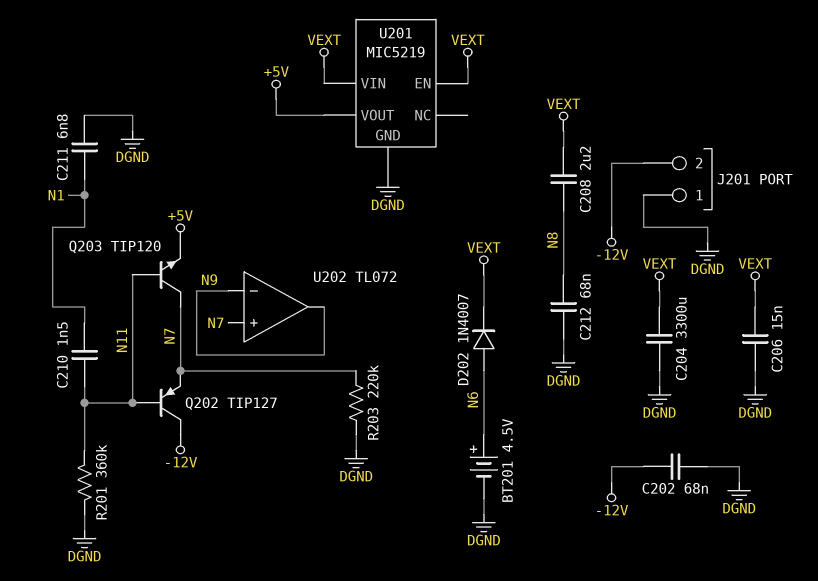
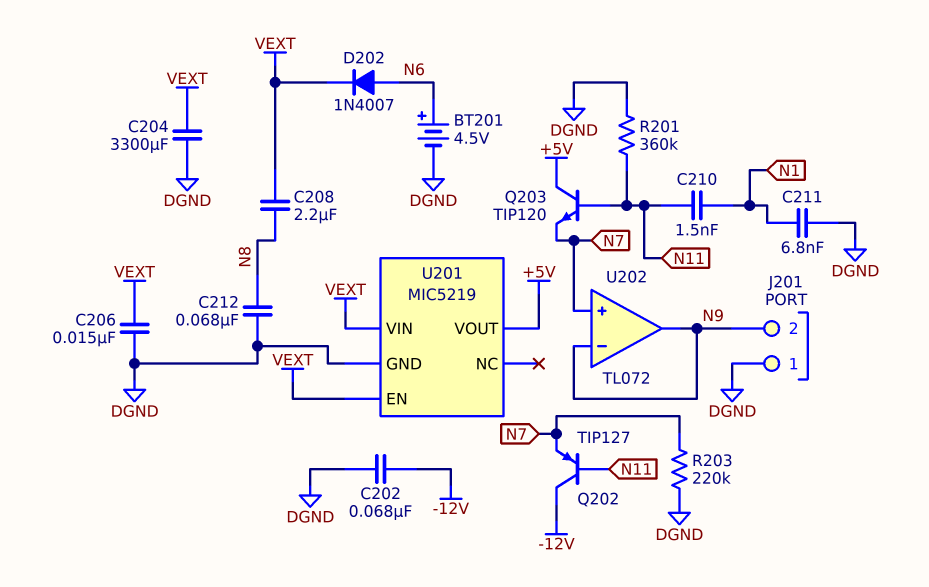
J201 pin 2: -12V -> N9
Q203: NPN TIP120 (B N11, C N7, E +5V) -> NPN TIP120 (B N11, C +5V, E N7)

